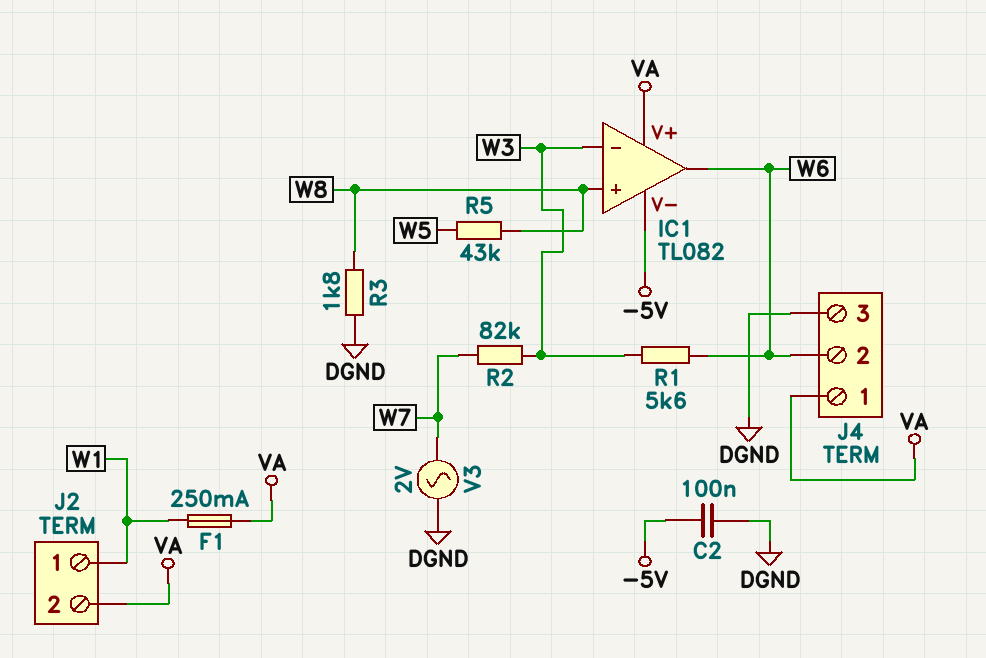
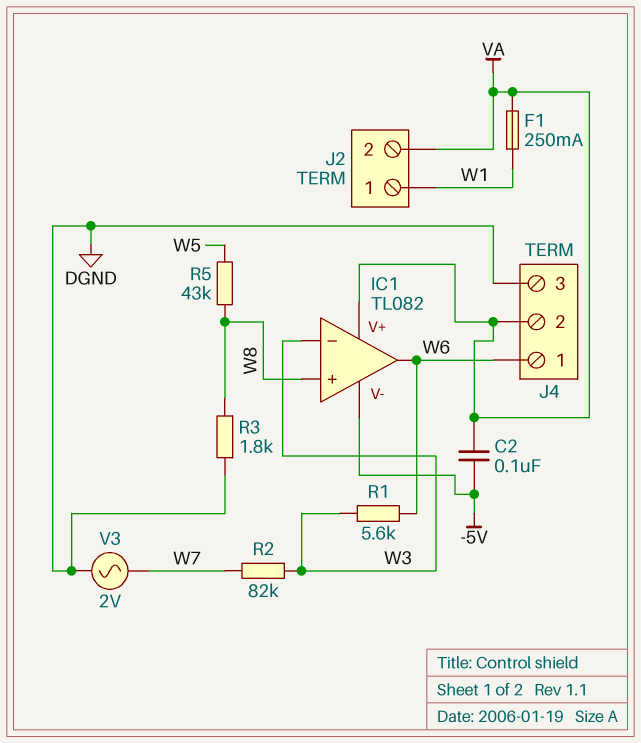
C2: 100nF (-5V, DGND) -> 100nF (-5V, VA)
J4 pin 1: VA -> W6
J4 pin 2: W6 -> VA

